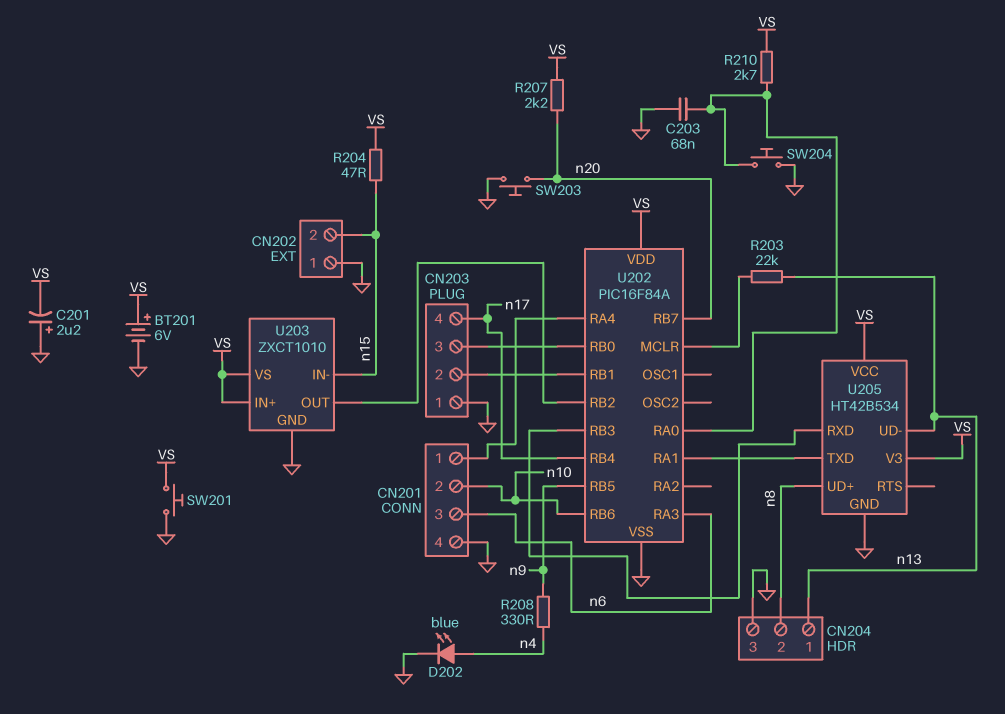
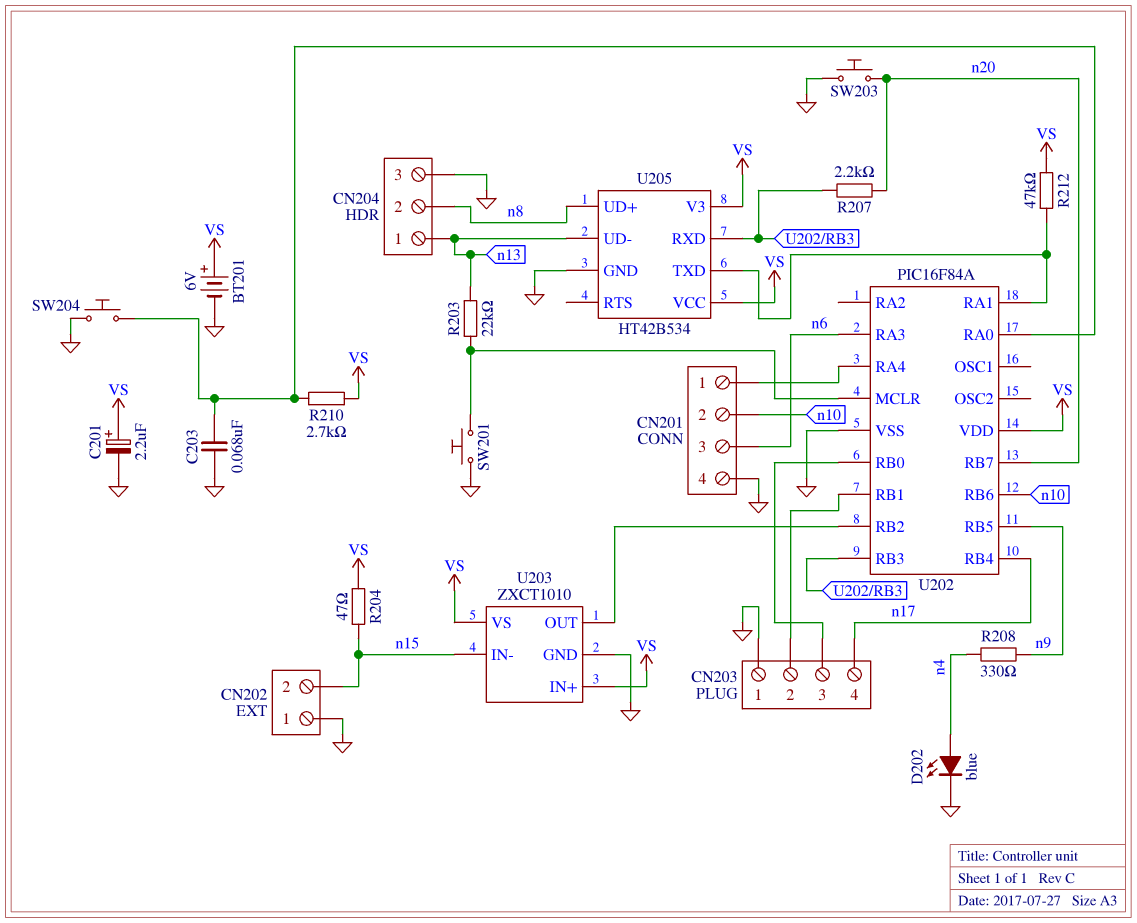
C201: 2.2uF (plus GND, minus VS) -> 2.2uF (plus VS, minus GND)
R207: 2.2k (VS, n20) -> 2.2k (U202/RB3, n20)
R212: none -> 47k (U202/RA1, VS)
SW201: button (GND, VS) -> button (GND, U202/MCLR)

